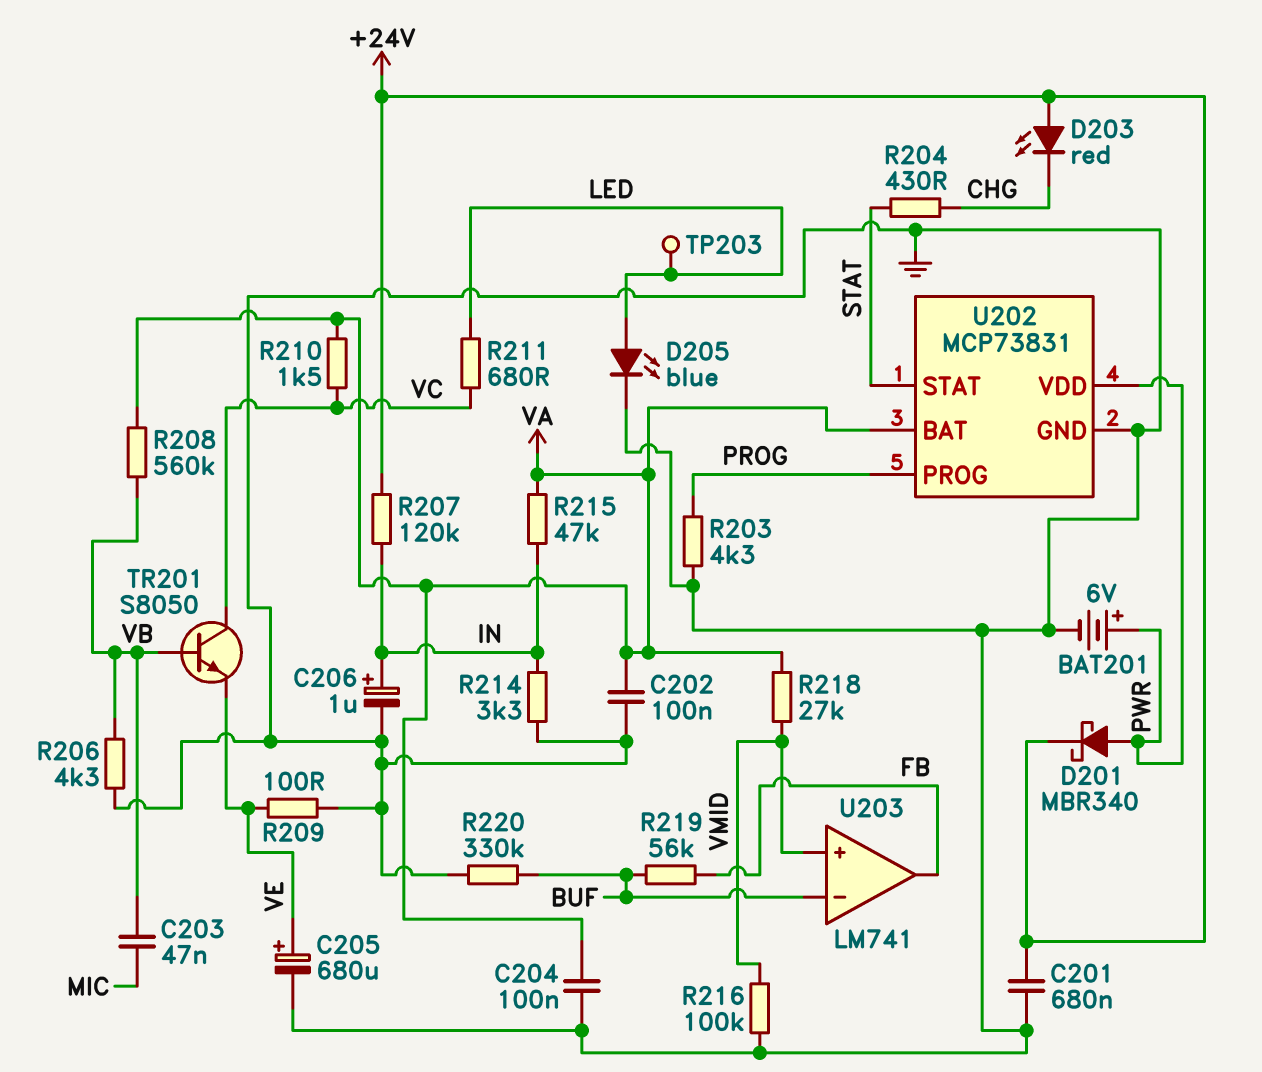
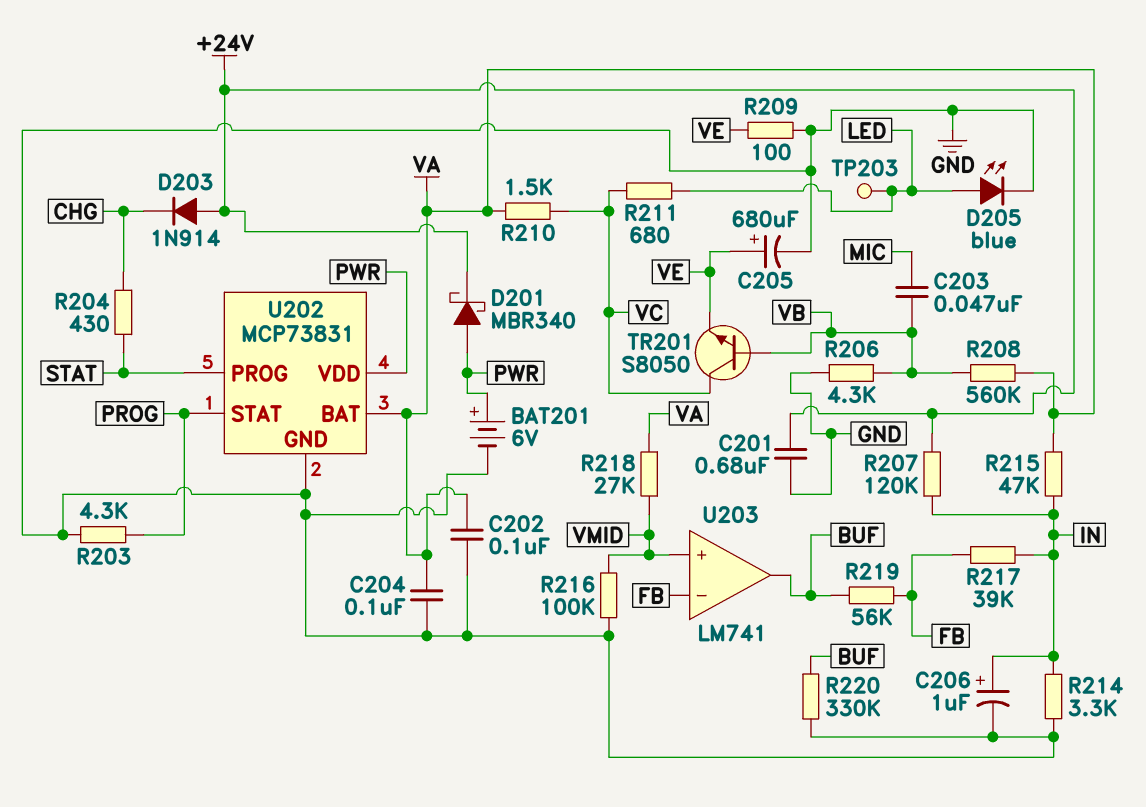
D203: LED red (A +24V, K CHG) -> diode 1N914 (A +24V, K CHG)
R217: none -> 39k (FB, IN)
U202 pin PROG: PROG -> STAT
U202 pin STAT: STAT -> PROG
U203 pin in-: BUF -> FB
U203 pin out: FB -> BUF

